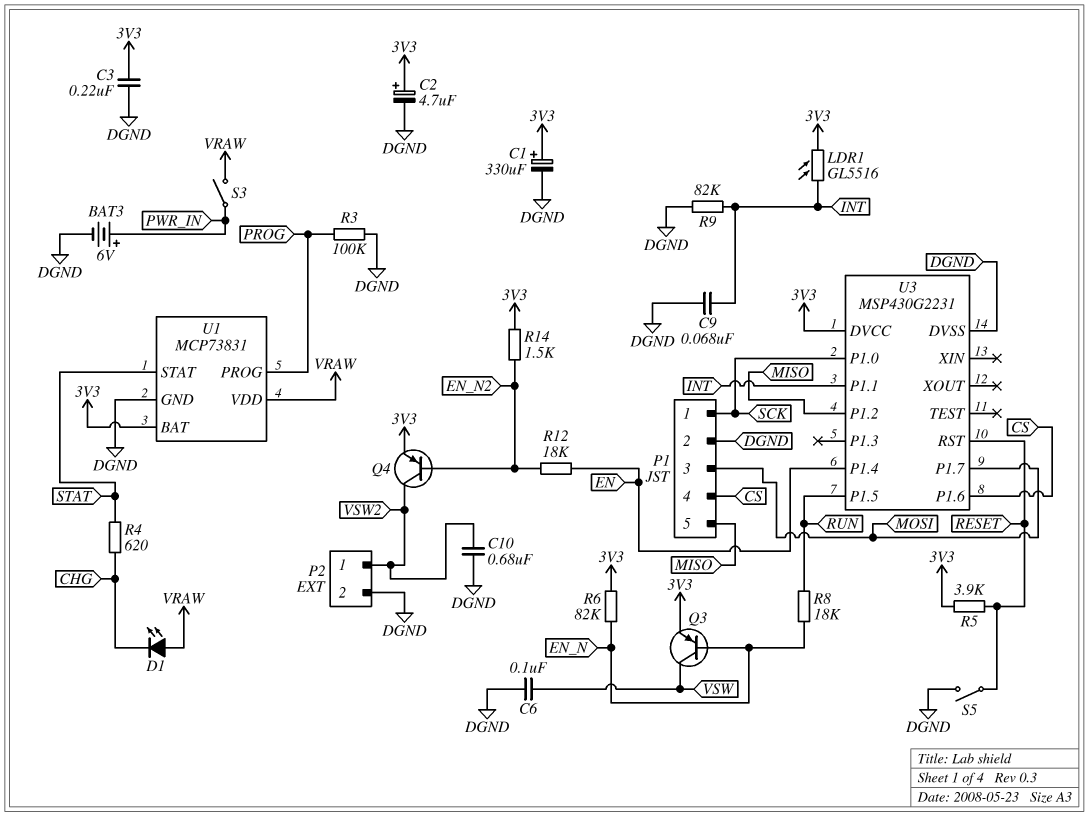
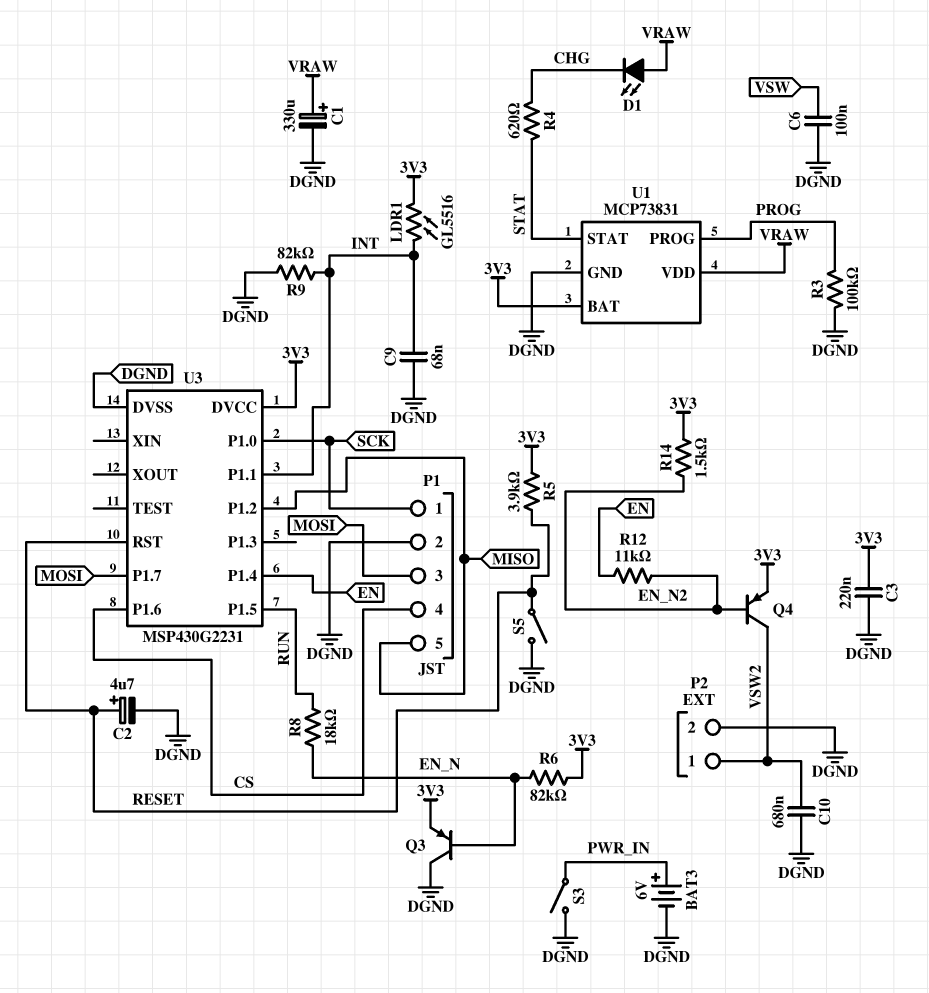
C1: 330uF (plus 3V3, minus DGND) -> 330uF (plus VRAW, minus DGND)
C2: 4.7uF (plus 3V3, minus DGND) -> 4.7uF (plus RESET, minus DGND)
Q3: PNP (B EN_N, C VSW, E 3V3) -> PNP (B EN_N, C DGND, E 3V3)
R12: 18k (EN, EN_N2) -> 11k (EN, EN_N2)
S3: switch (PWR_IN, VRAW) -> switch (DGND, PWR_IN)

